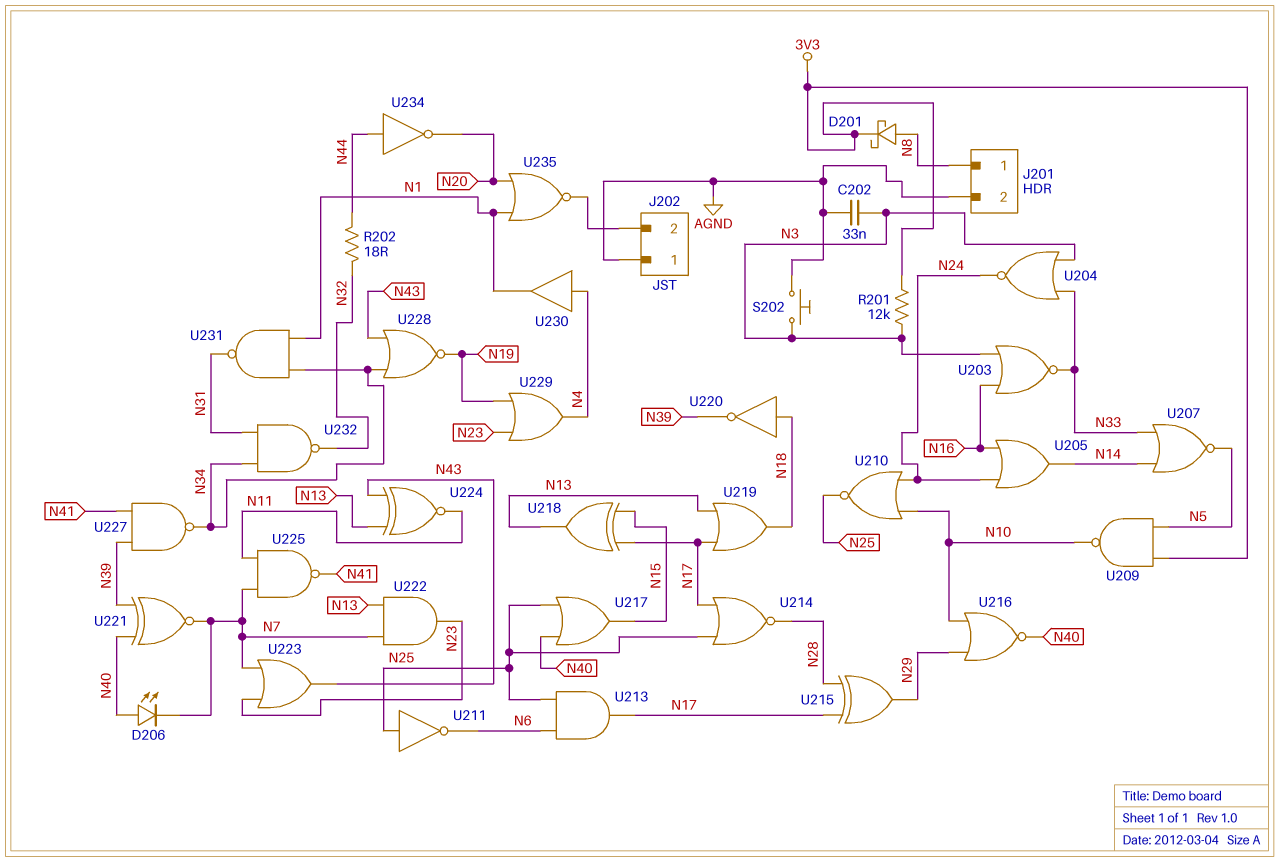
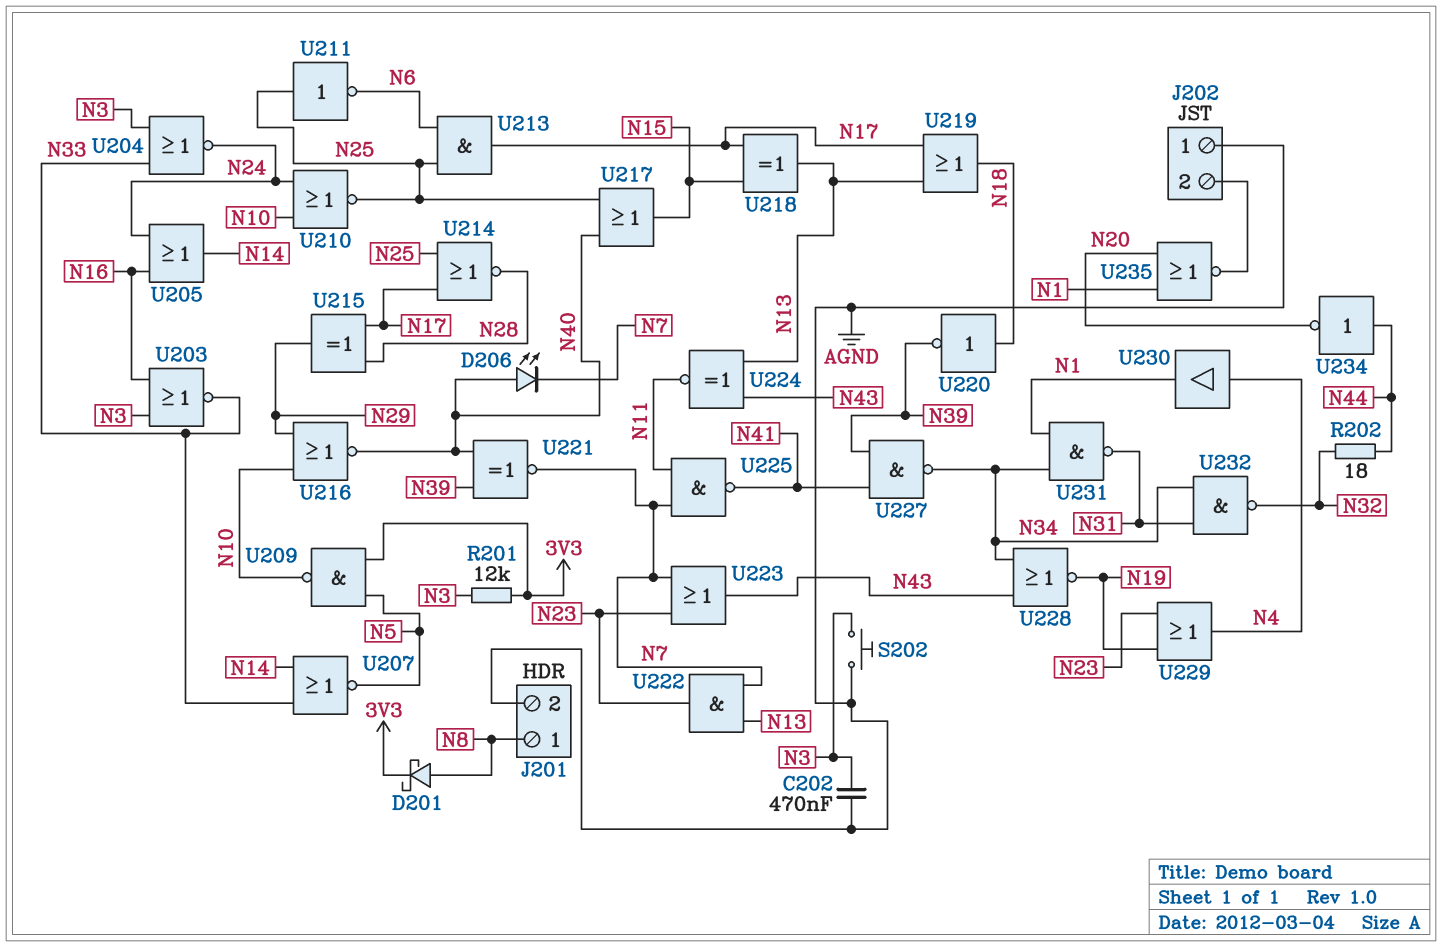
C202: 33nF (AGND, N3) -> 470nF (AGND, N3)

